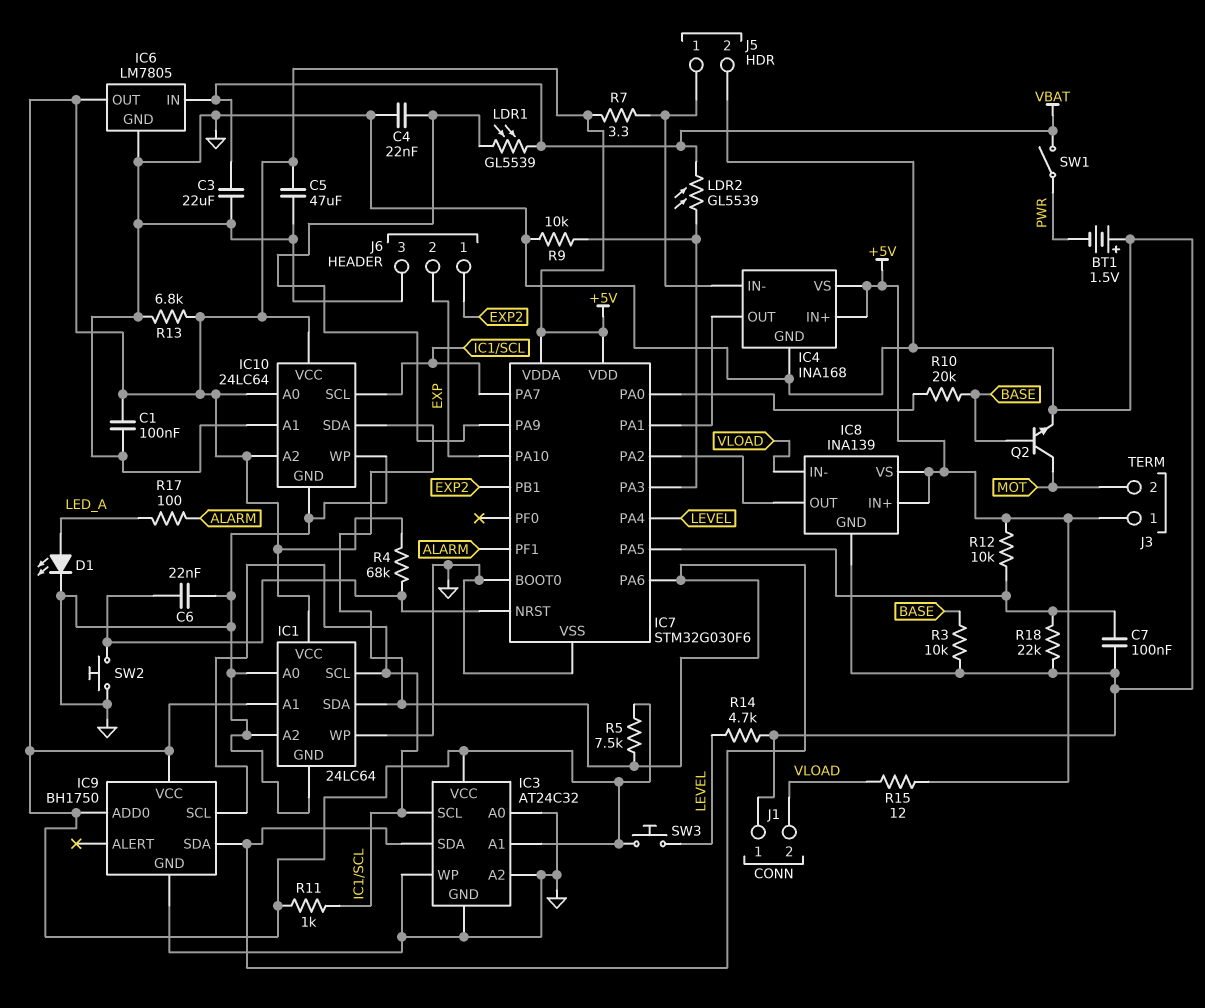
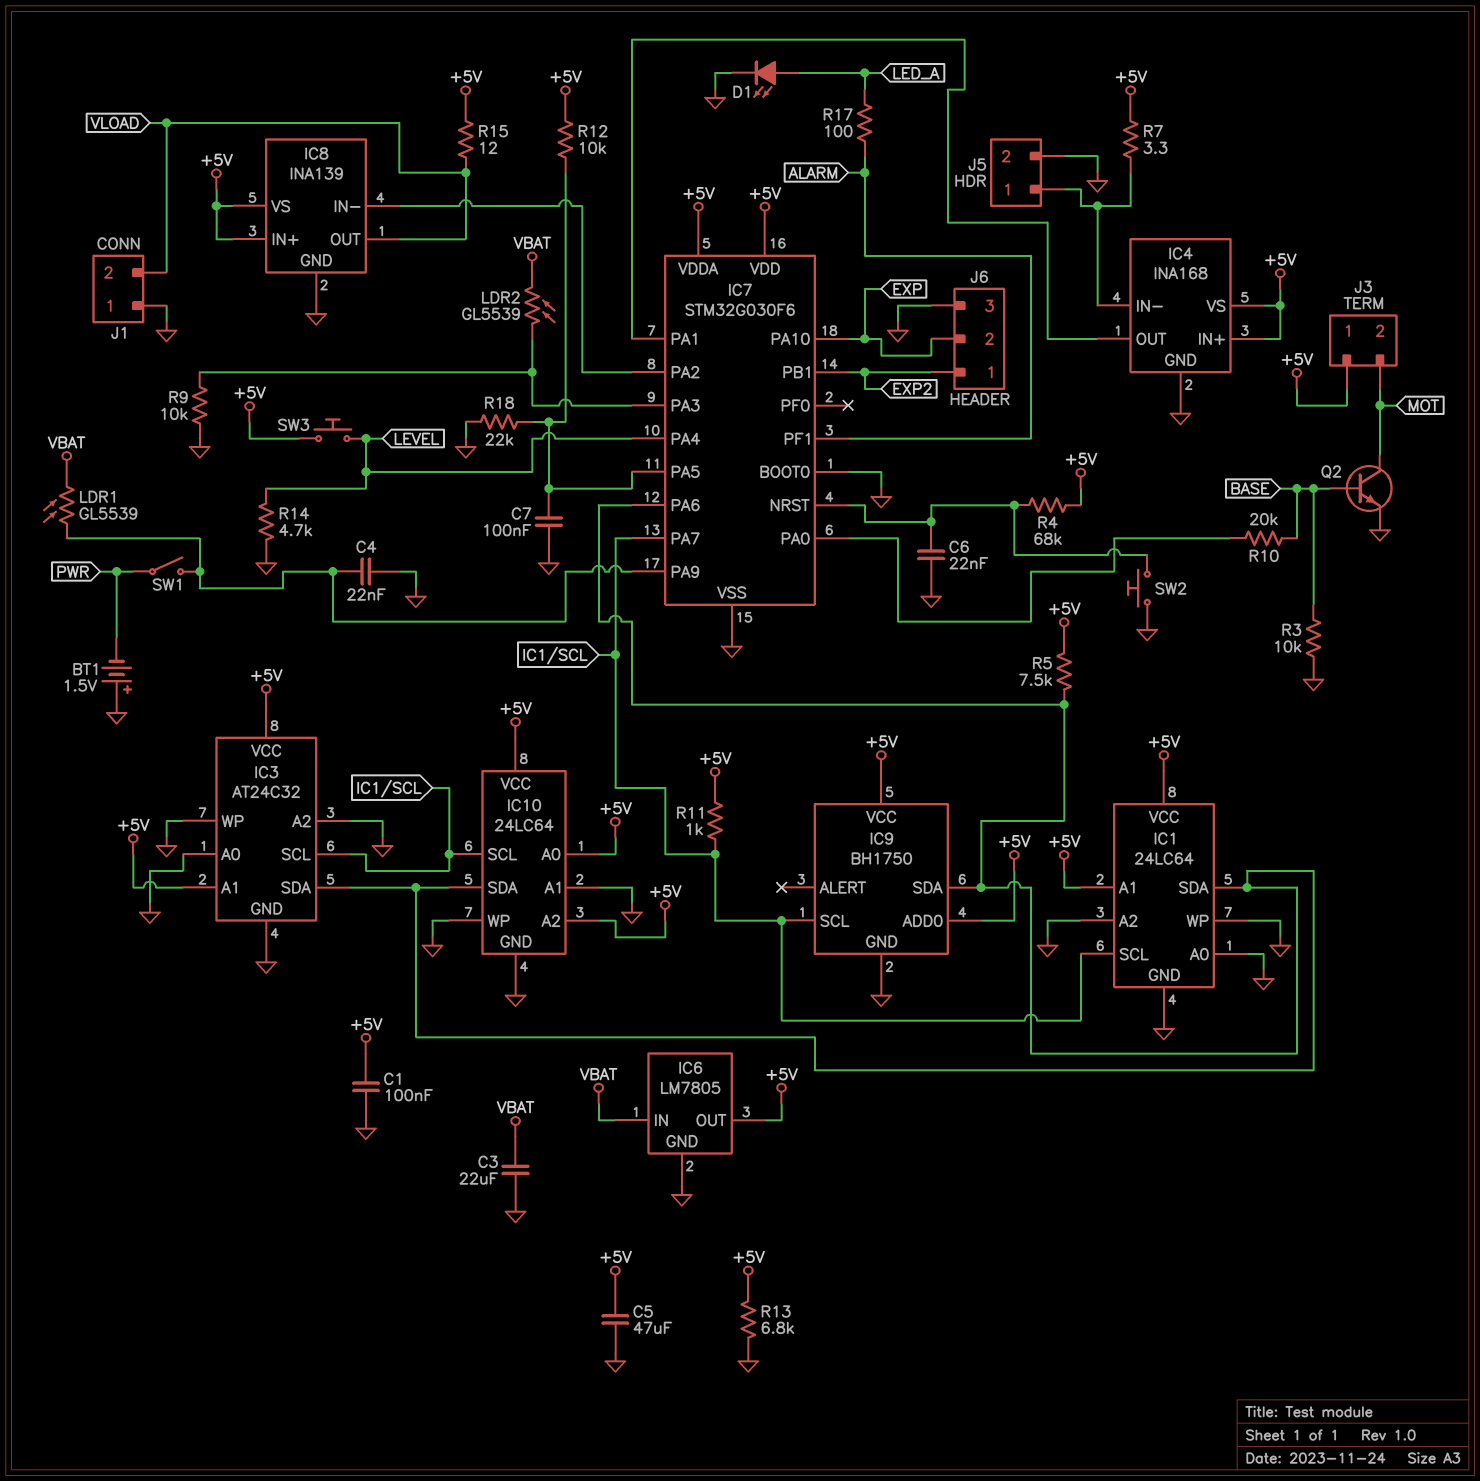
IC8 pin IN-: VLOAD -> IC7/PA2
IC8 pin OUT: IC7/PA2 -> VLOAD
SW1: switch (PWR, VBAT) -> switch (IC7/PA9, PWR)

